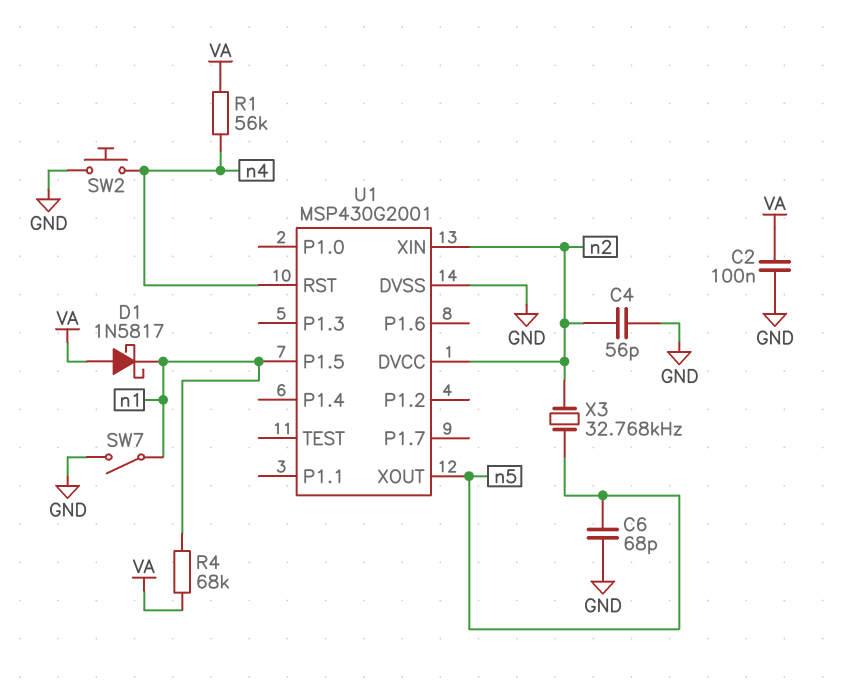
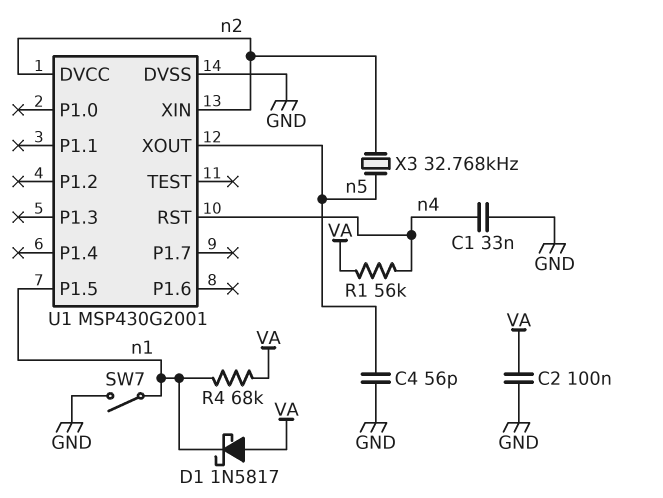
C1: none -> 33nF (GND, n4)
C4: 56pF (GND, n2) -> 56pF (GND, n5)
C6: 68pF (GND, n5) -> none
SW2: button (GND, n4) -> none

